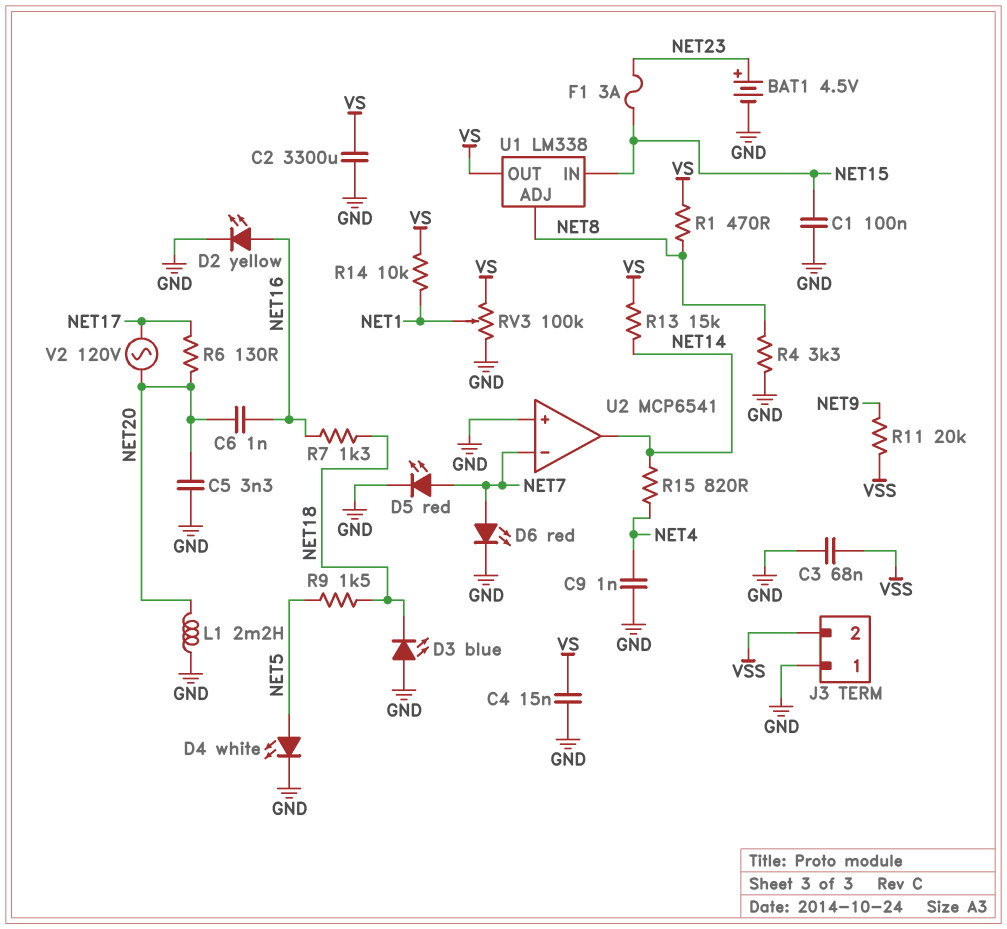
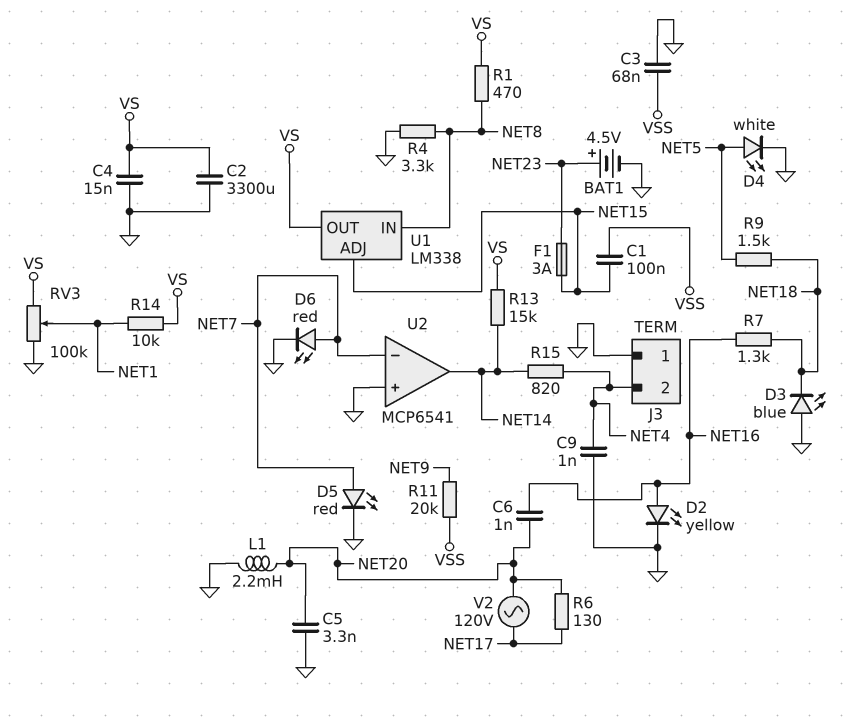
C1: 100nF (GND, NET15) -> 100nF (NET15, VSS)
J3 pin 2: VSS -> NET4
U1 pin ADJ: NET8 -> NET15
U1 pin IN: NET15 -> NET8

